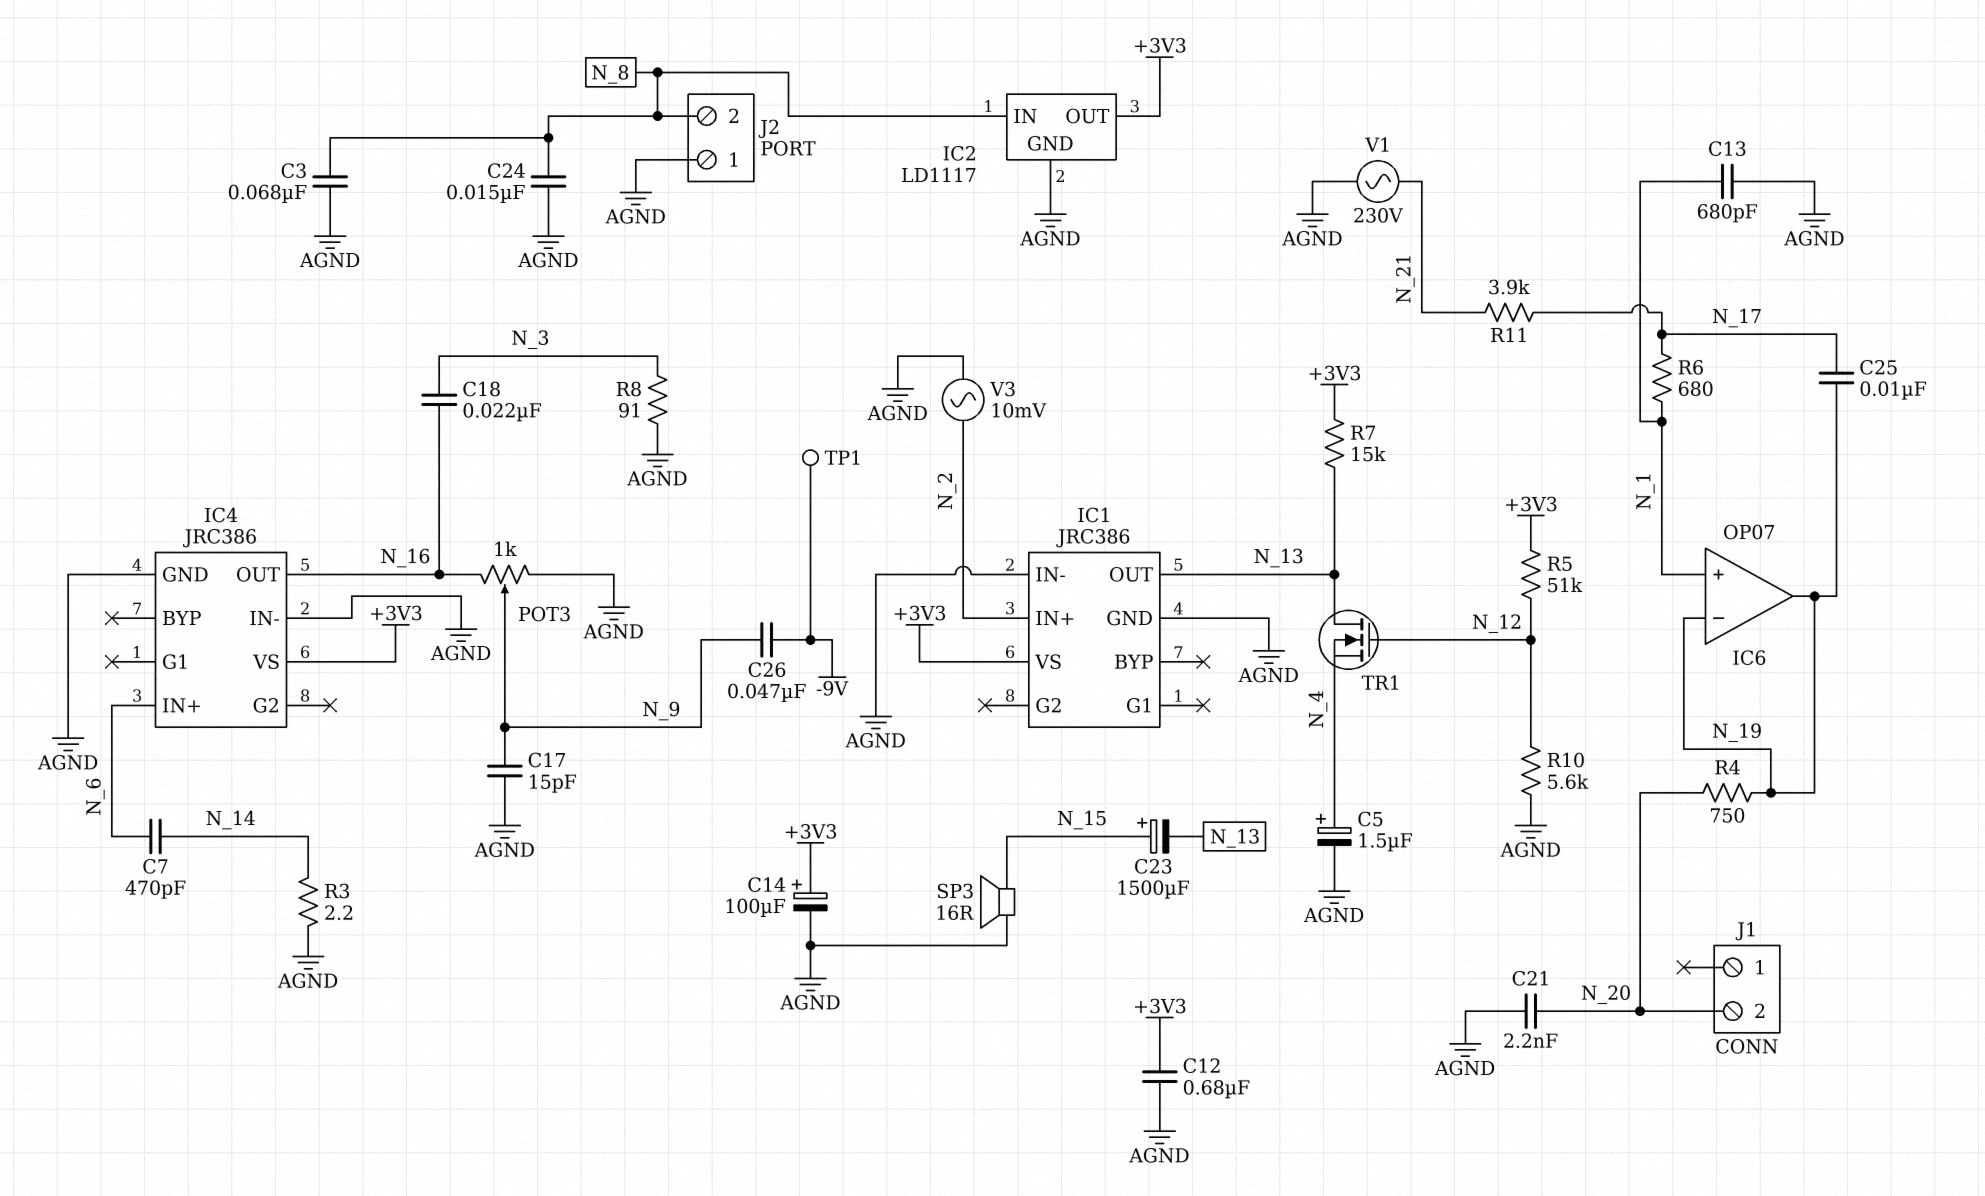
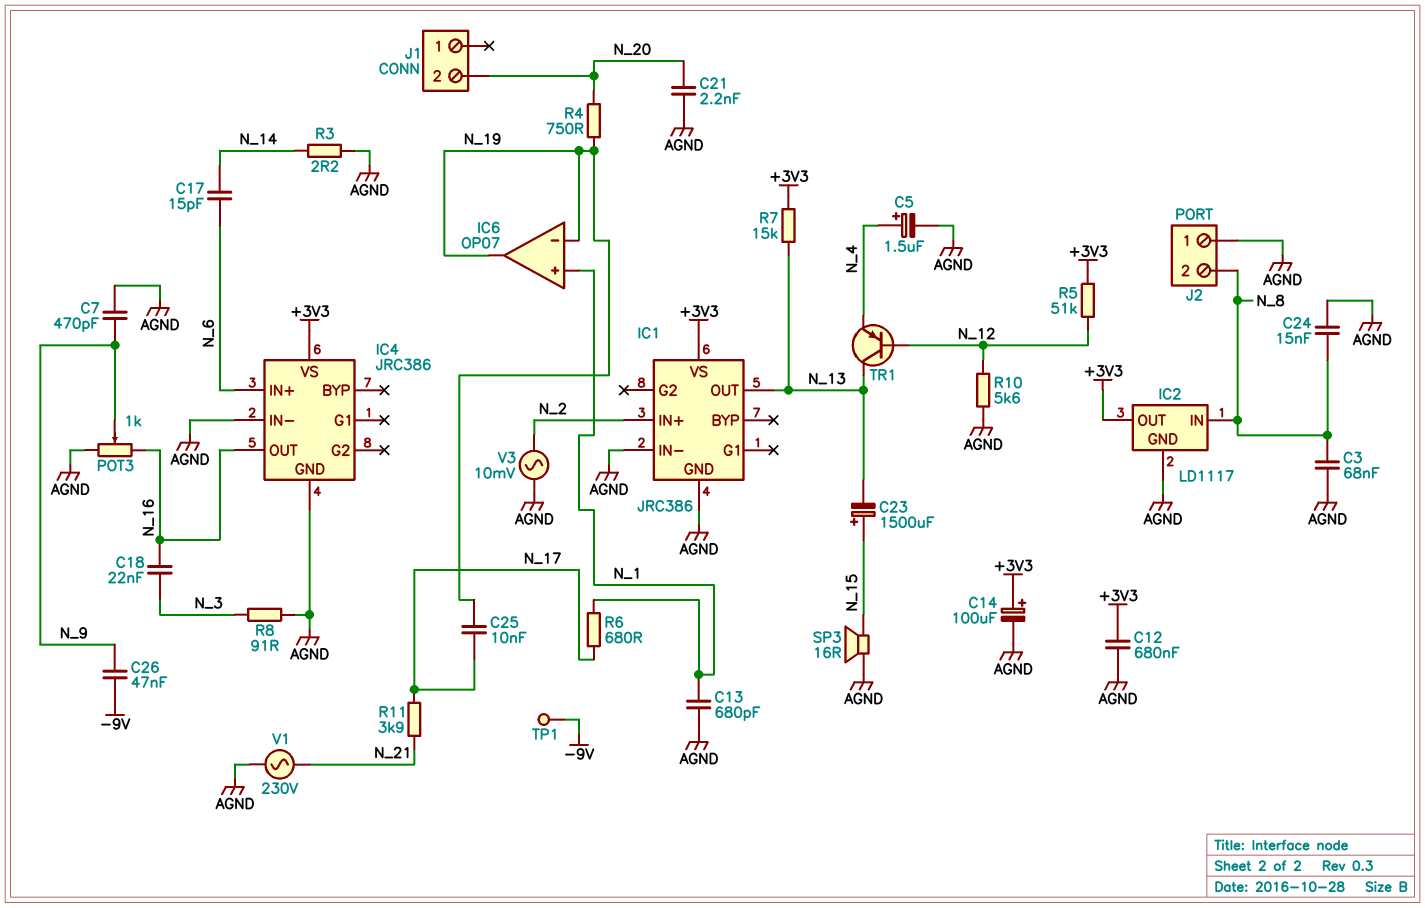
C7: 470pF (N_6, N_14) -> 470pF (AGND, N_9)
C17: 15pF (AGND, N_9) -> 15pF (N_6, N_14)
TR1: NMOS (G N_12, D N_13, S N_4) -> PNP (B N_12, C N_13, E N_4)

